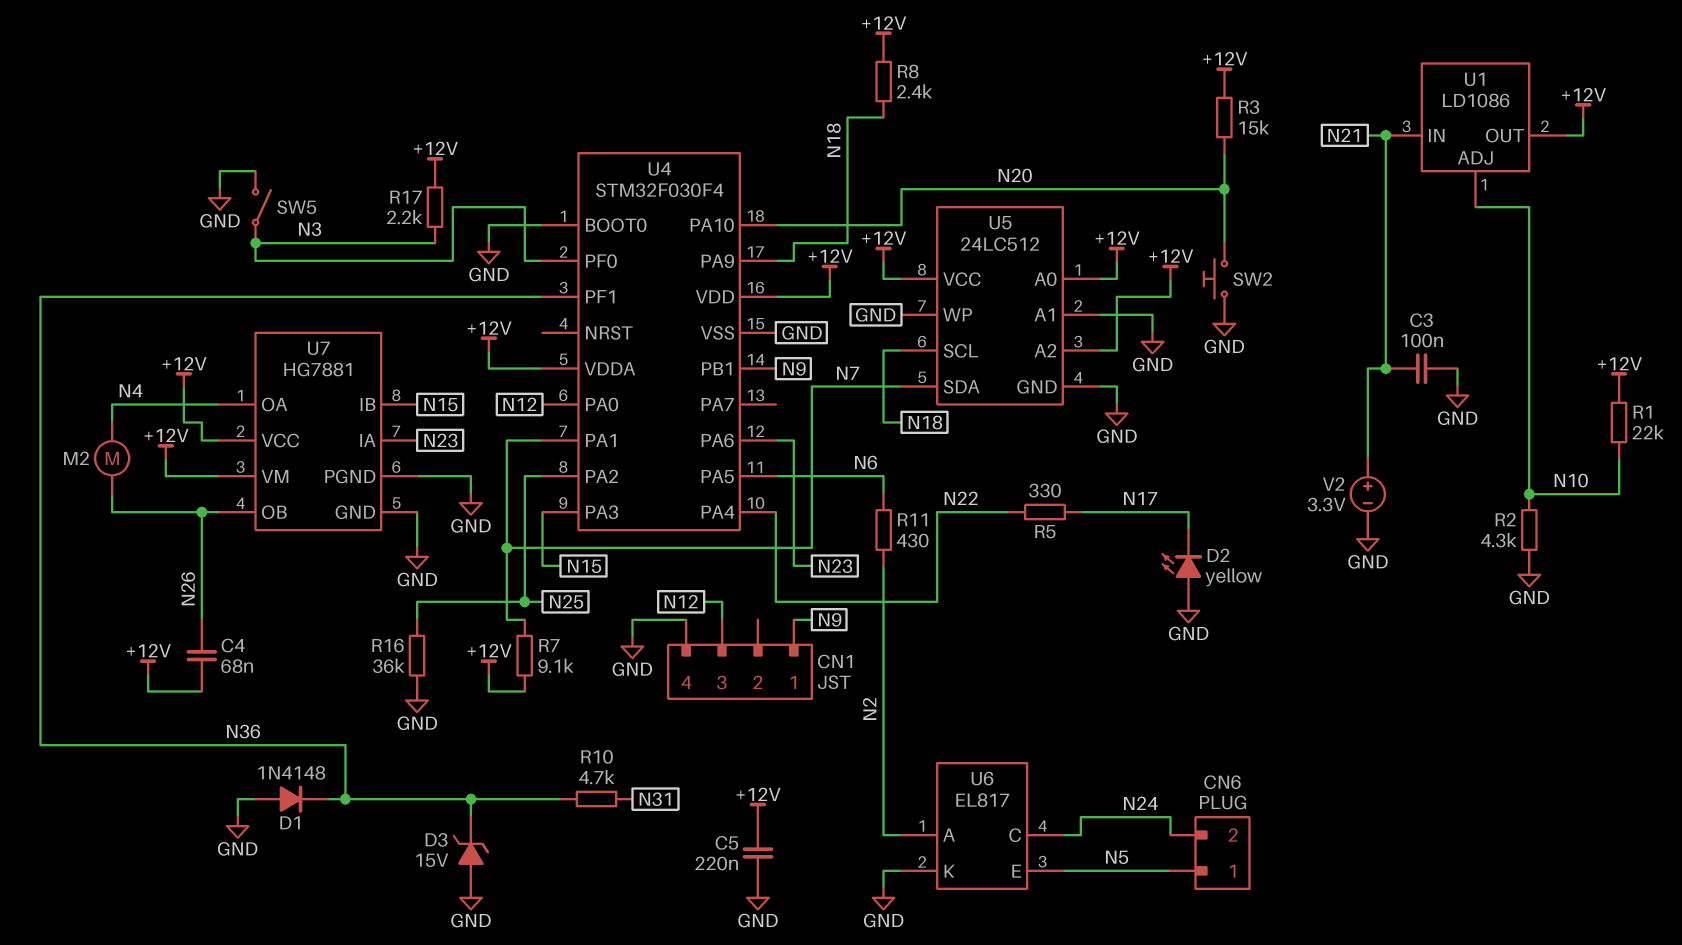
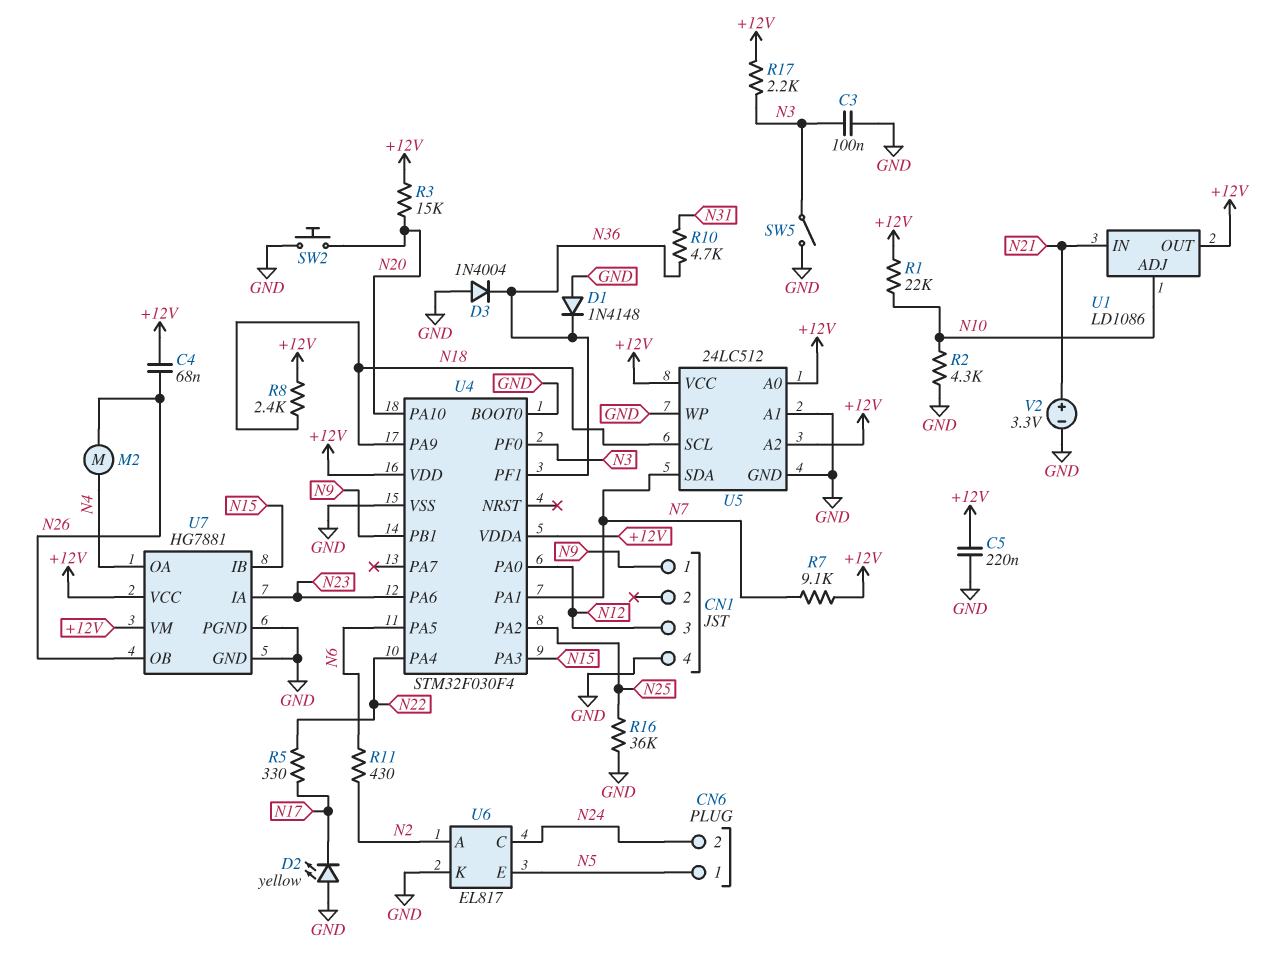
C3: 100nF (GND, N21) -> 100nF (GND, N3)
D3: zener 15V (A GND, K N36) -> diode 1N4004 (A GND, K N36)

